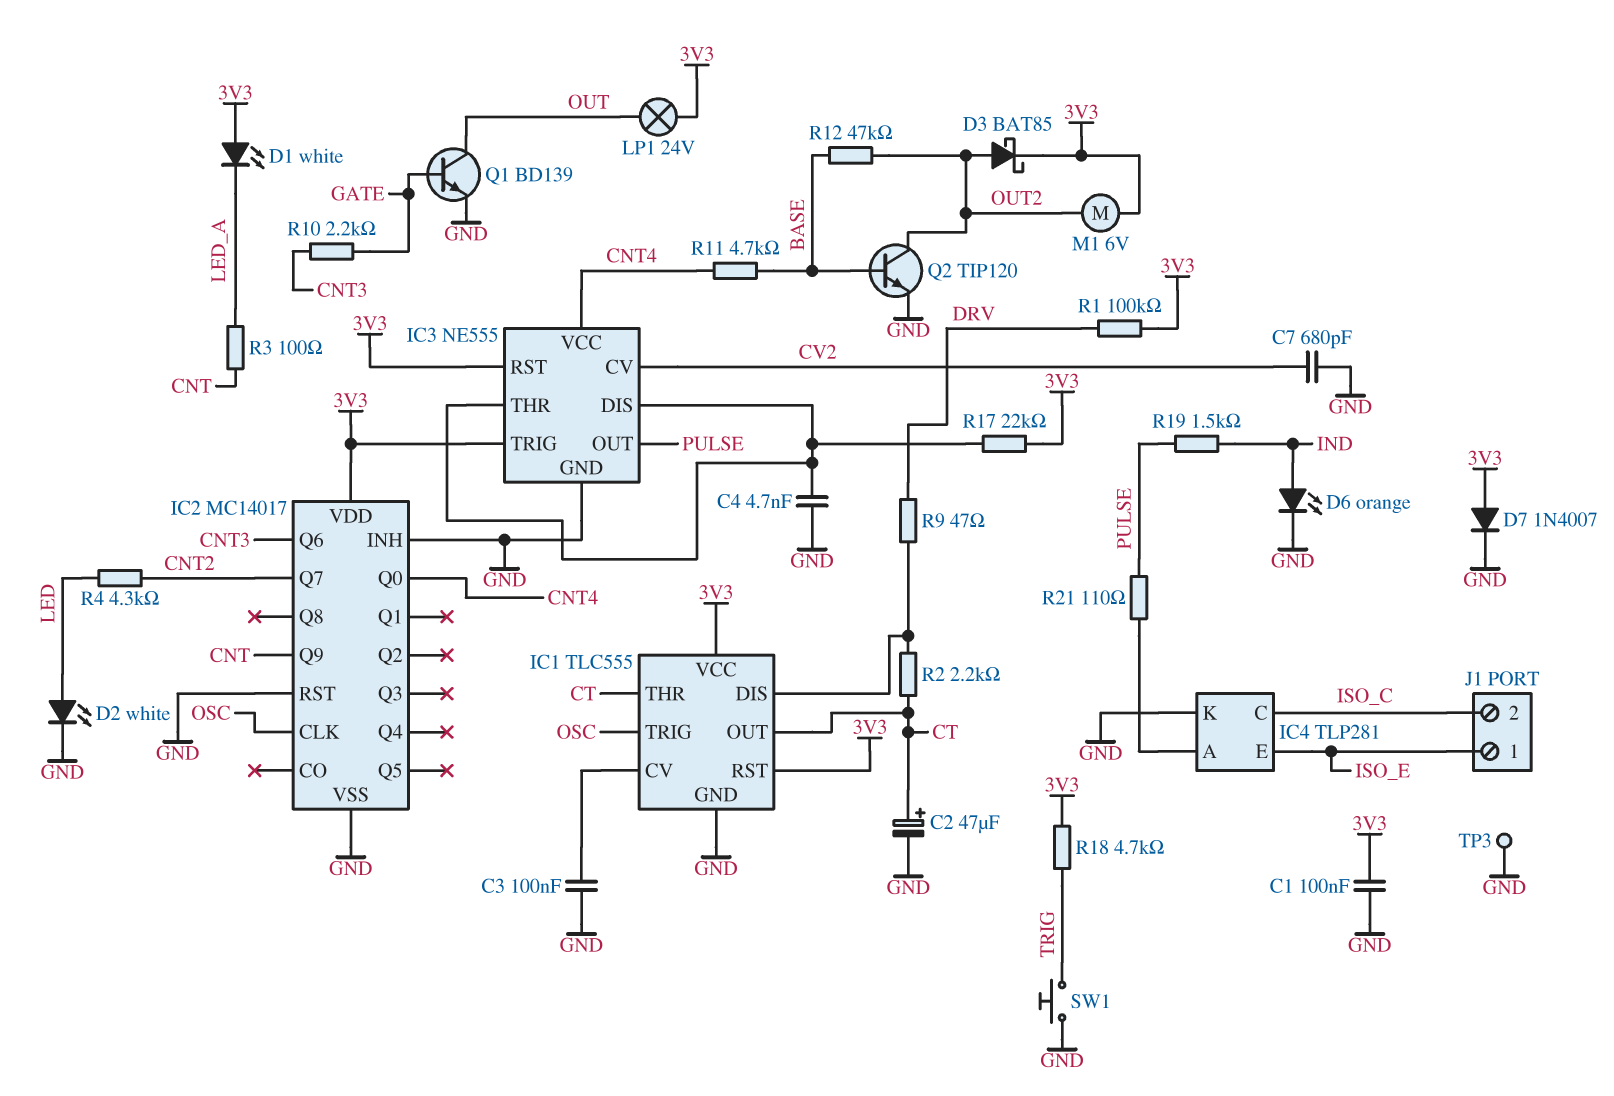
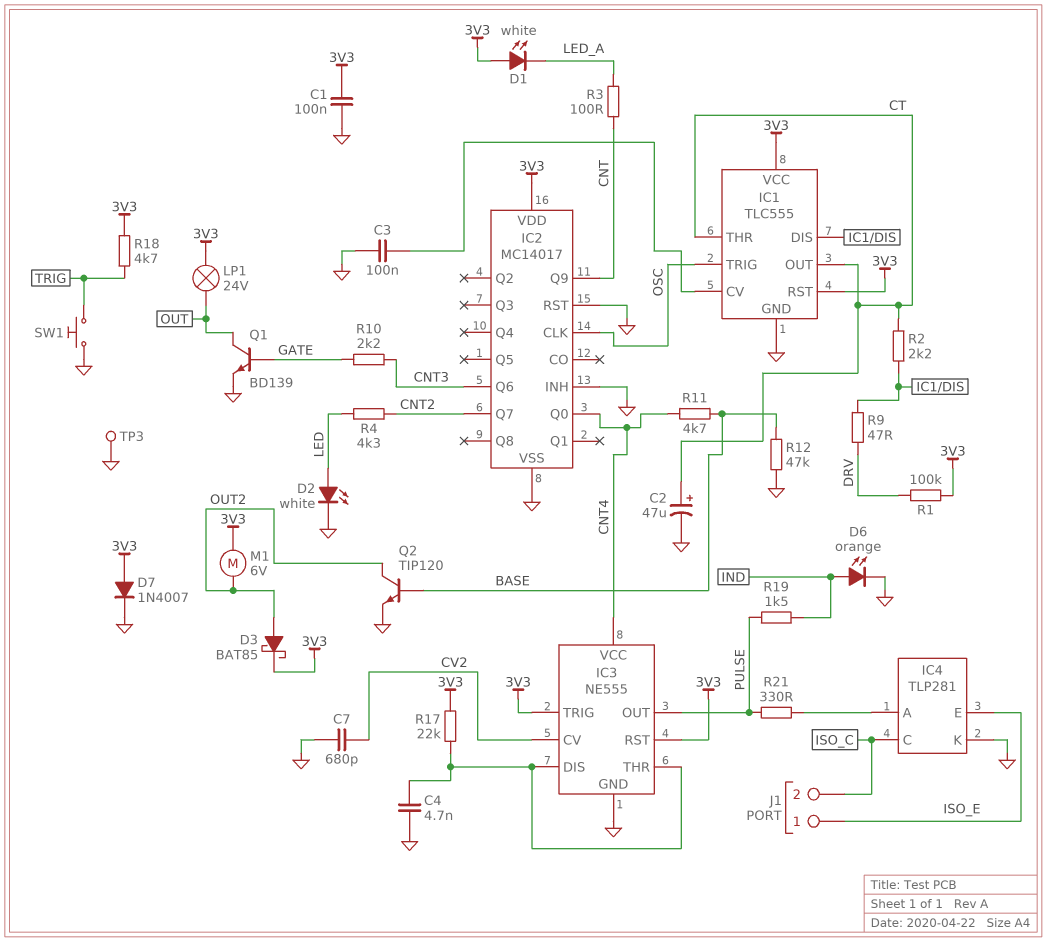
R12: 47k (BASE, OUT2) -> 47k (BASE, GND)
R21: 110 (IC4/A, PULSE) -> 330 (IC4/A, PULSE)

